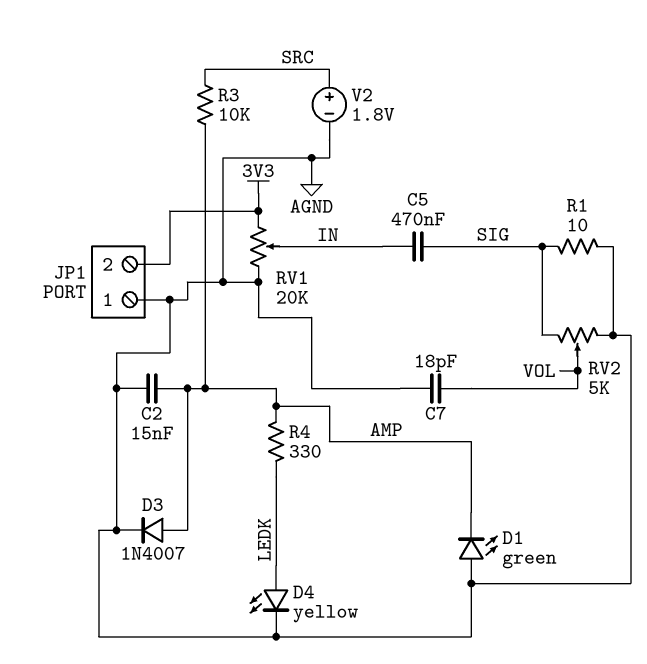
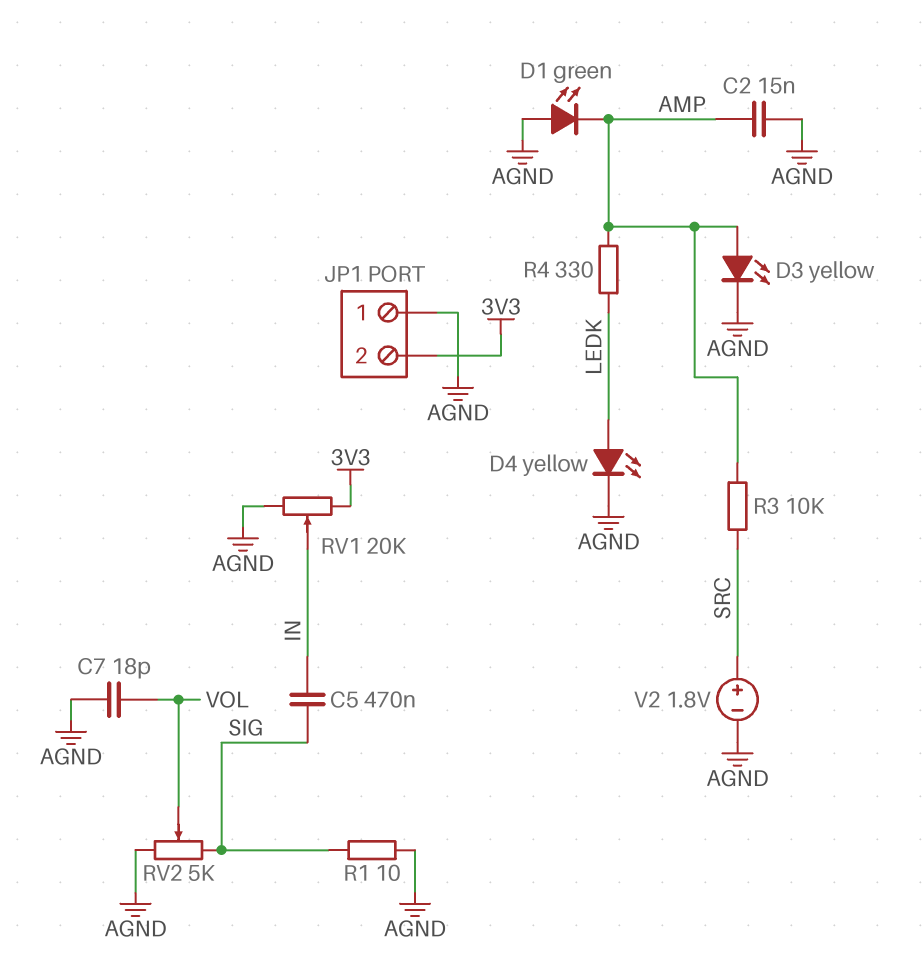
D3: diode 1N4007 (A AMP, K AGND) -> LED yellow (A AMP, K AGND)

